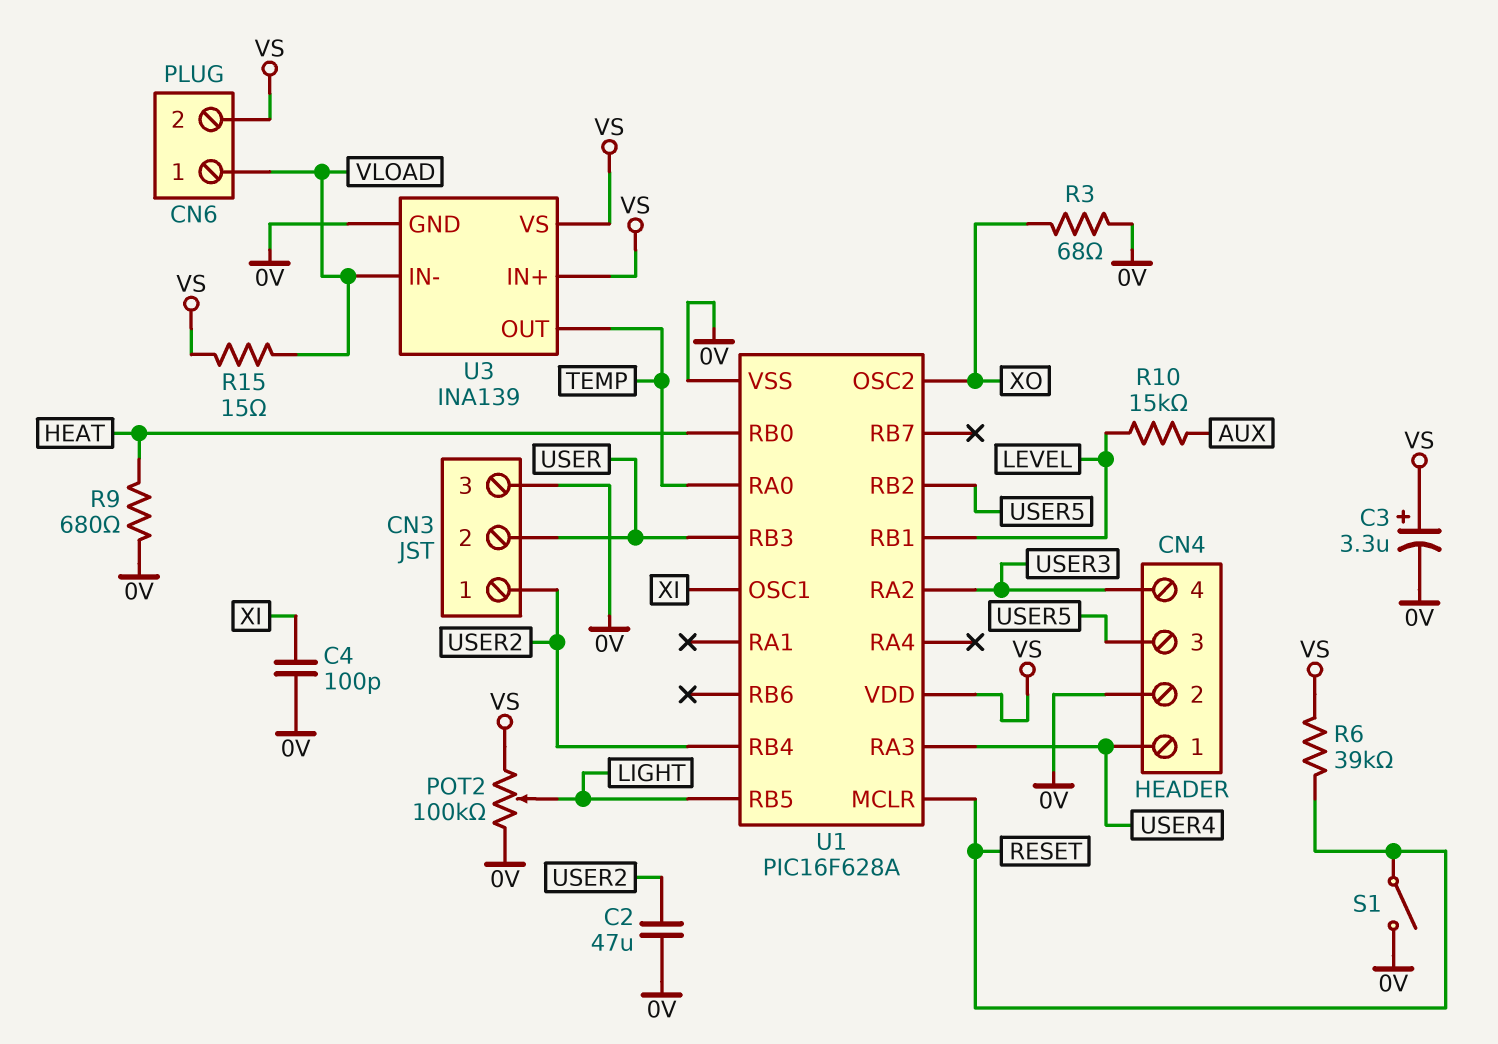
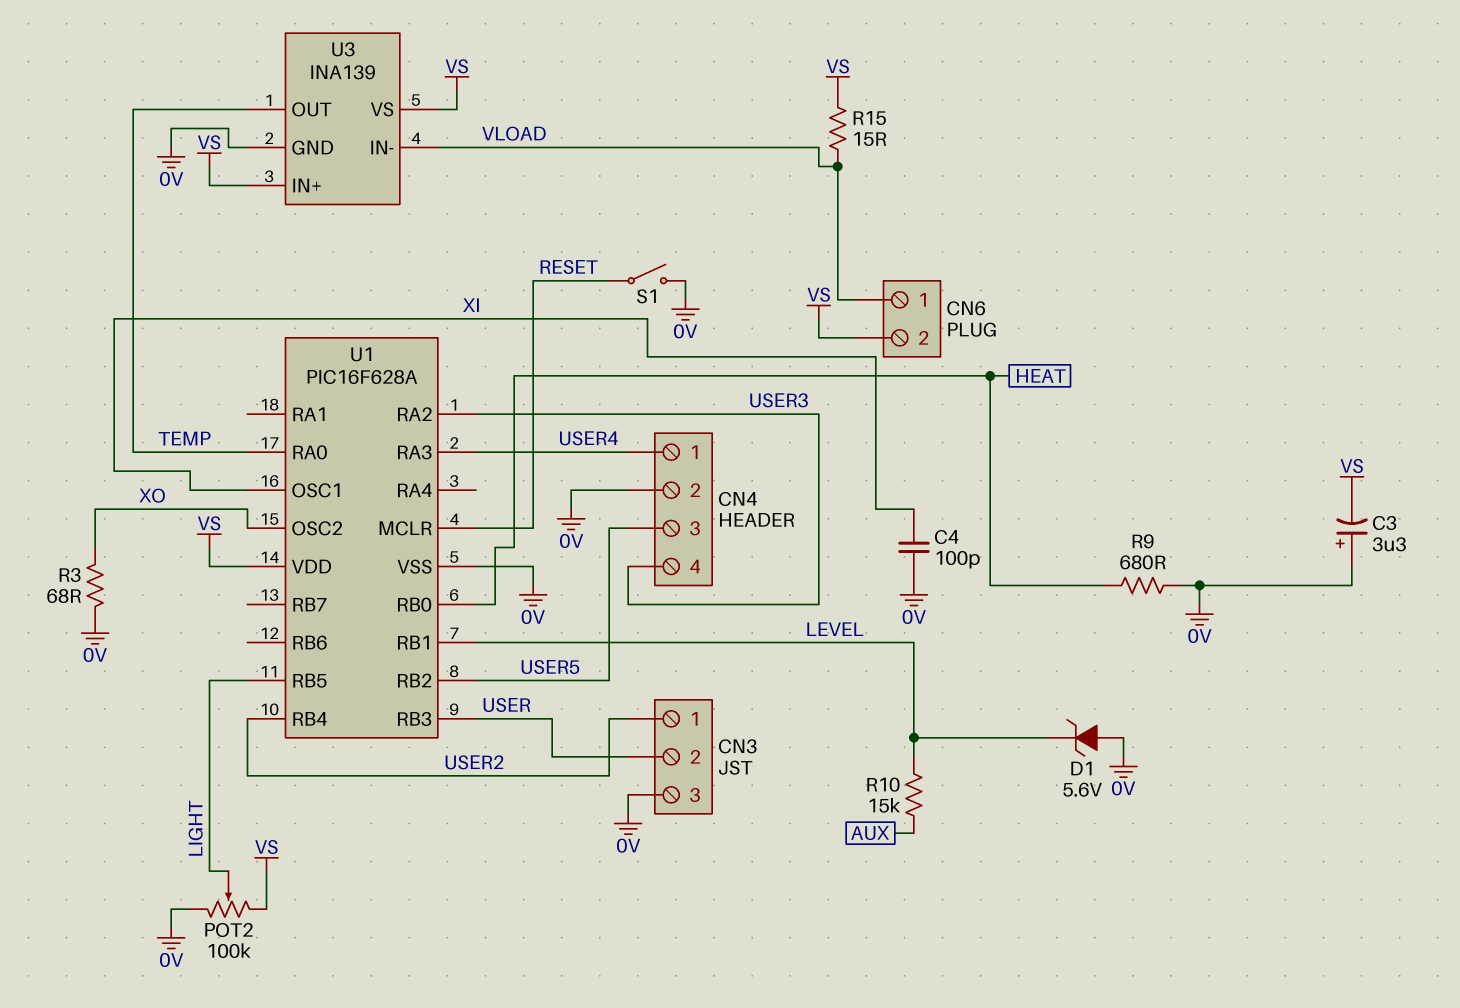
C2: 47uF (0V, USER2) -> none
C3: 3.3uF (plus VS, minus 0V) -> 3.3uF (plus 0V, minus VS)
D1: none -> zener 5.6V (A 0V, K LEVEL)
R6: 39k (RESET, VS) -> none

